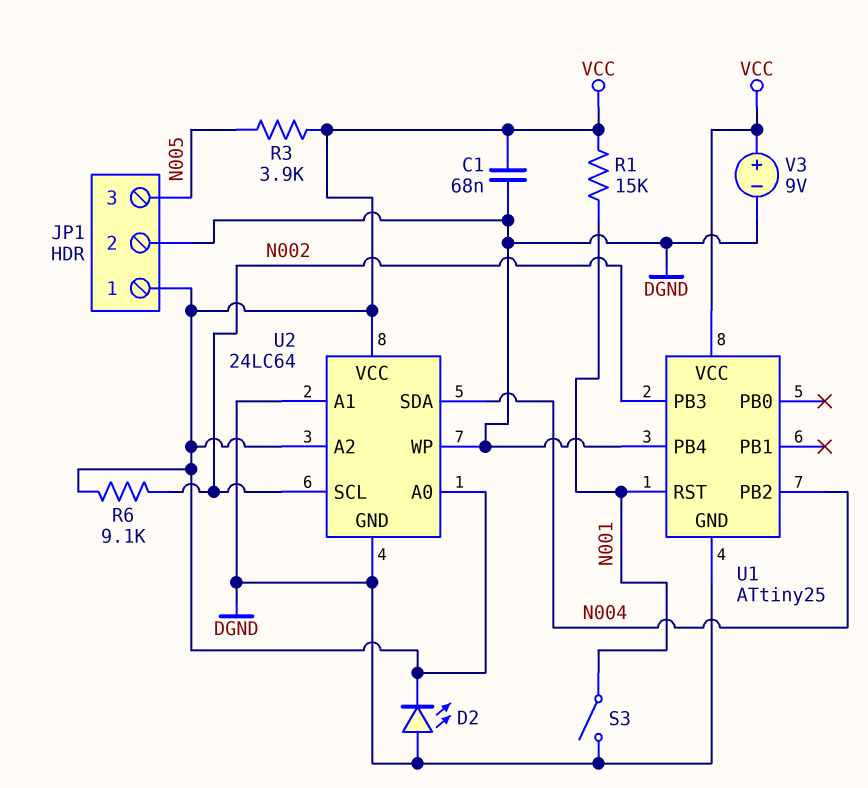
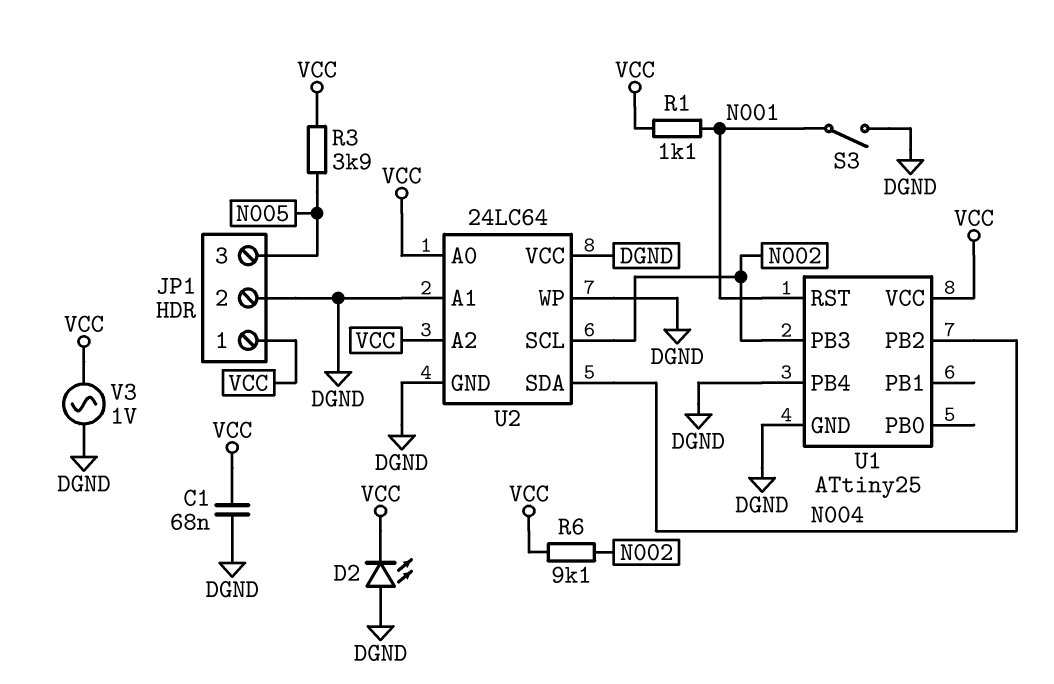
R1: 15k (N001, VCC) -> 1.1k (N001, VCC)
U2 pin VCC: VCC -> DGND
V3: 9V (plus VCC, minus DGND) -> AC 1V (DGND, VCC)

